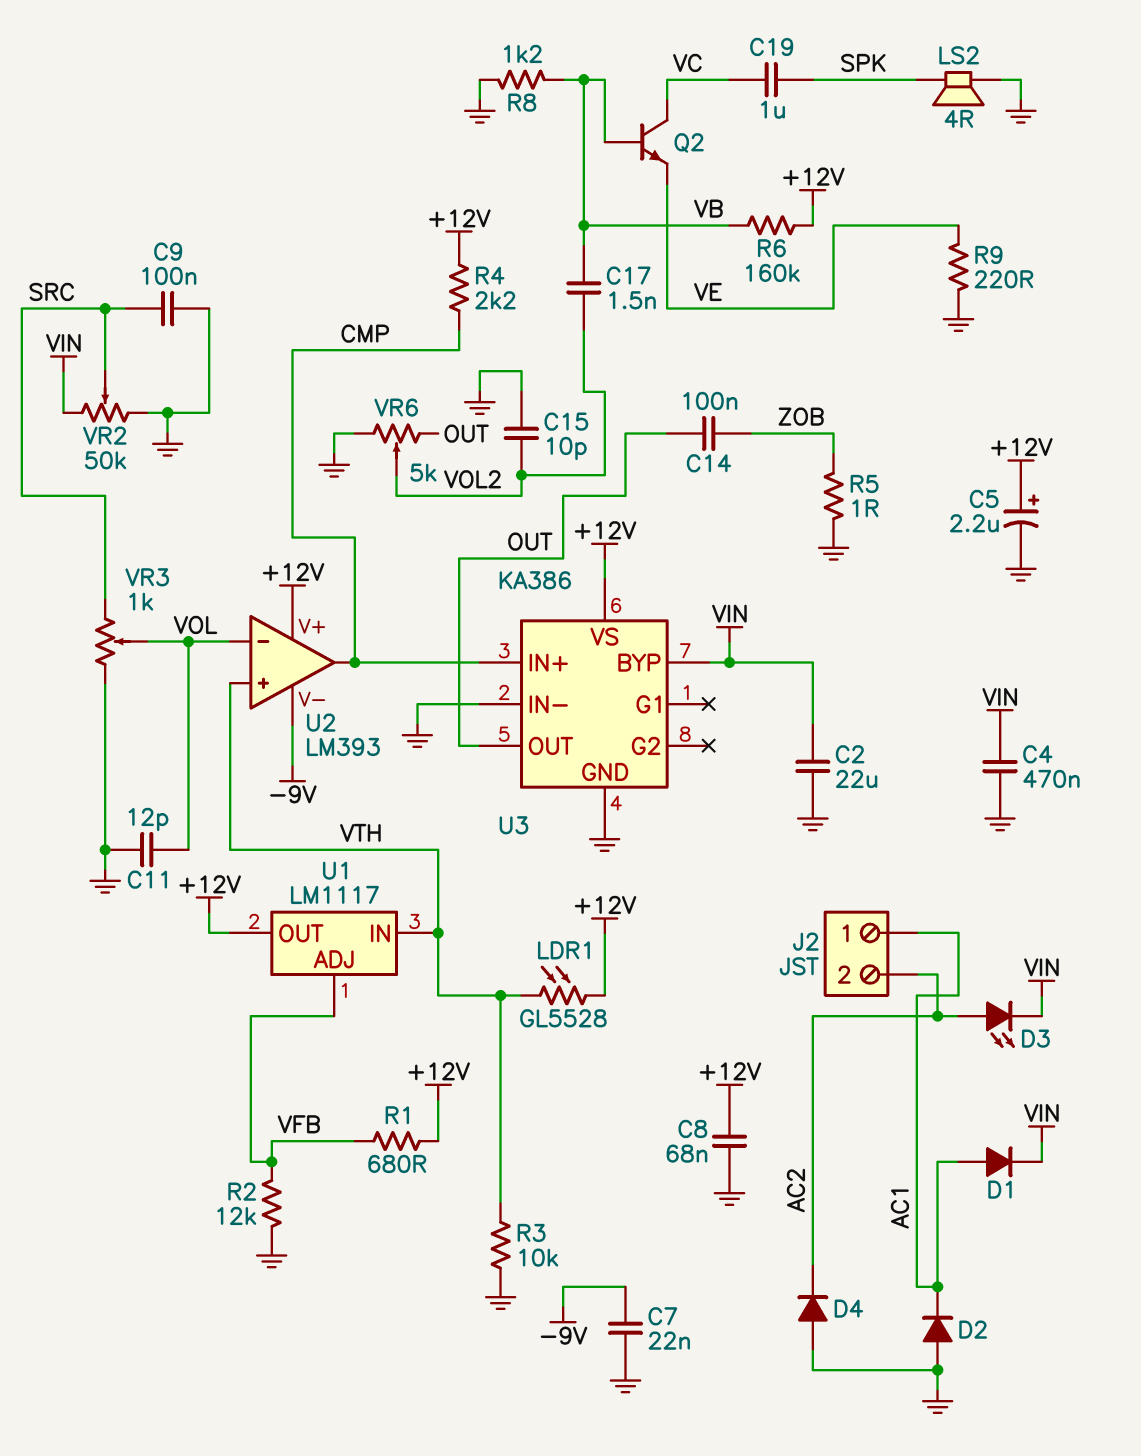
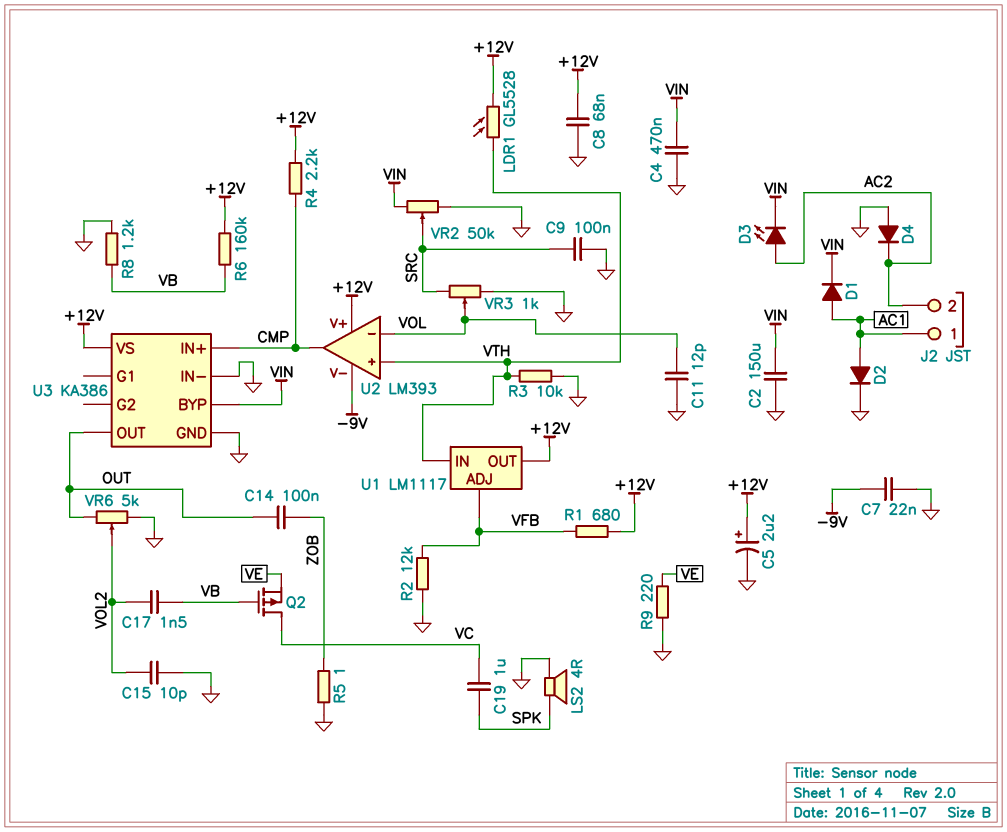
C2: 22uF (GND, VIN) -> 150uF (GND, VIN)
D2: diode (A GND, K AC1) -> diode (A AC1, K GND)
Q2: NPN (B VB, C VC, E VE) -> PMOS (G VB, D VC, S VE)

